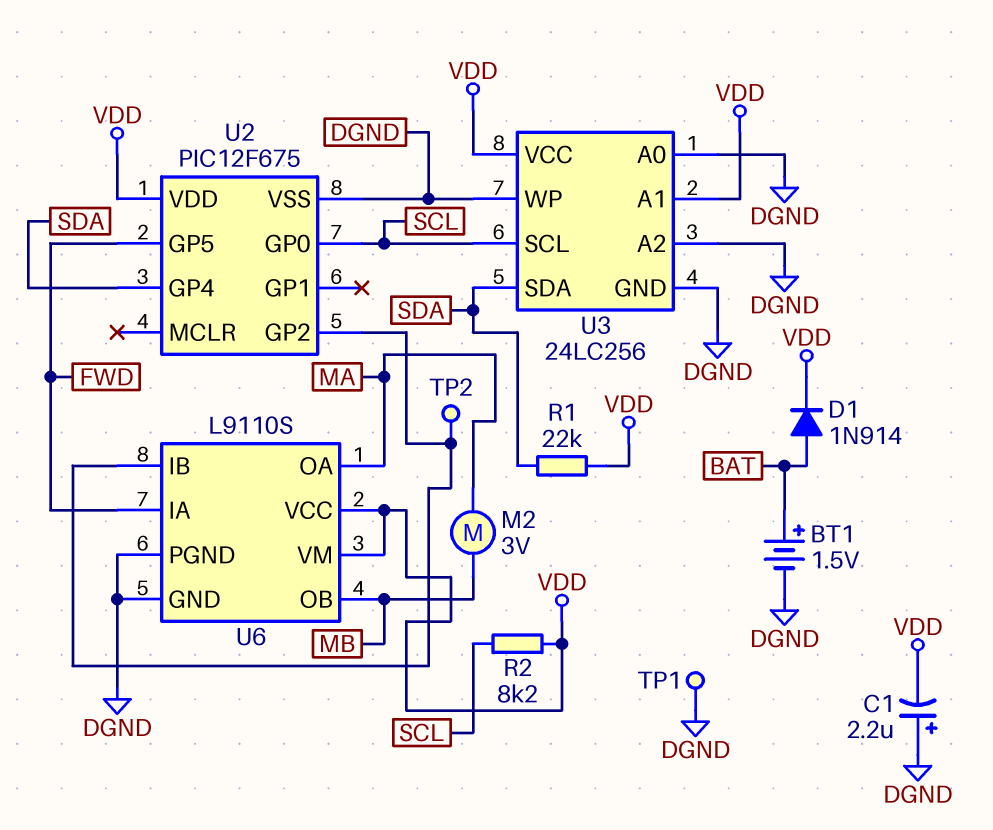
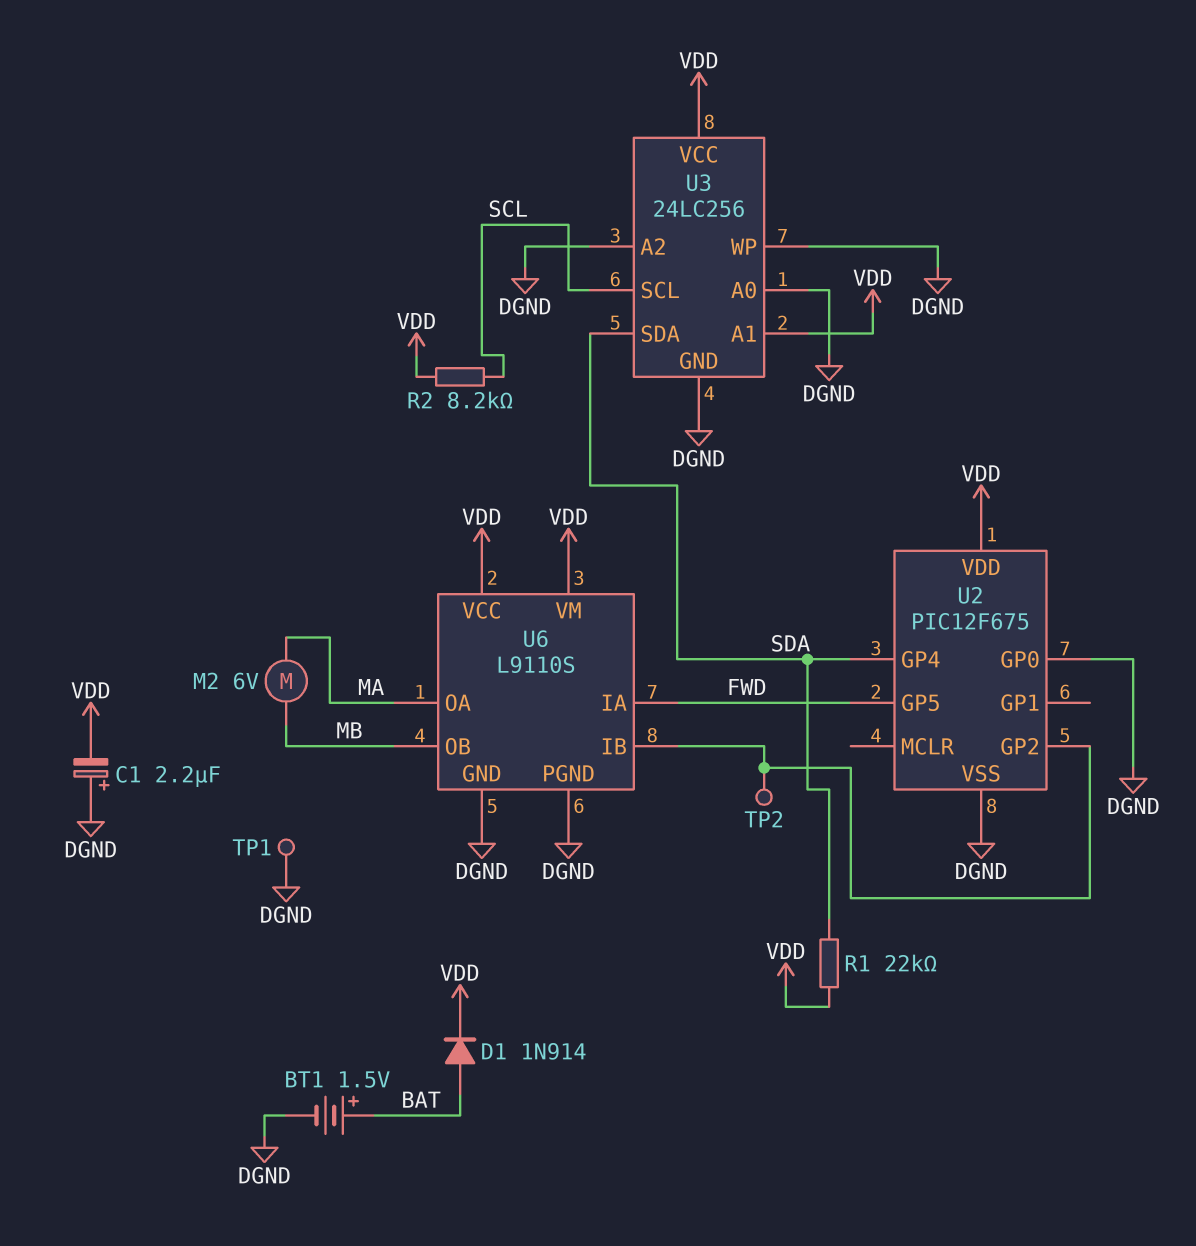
M2: motor 3V (MA, MB) -> motor 6V (MA, MB)
U2 pin GP0: SCL -> DGND

